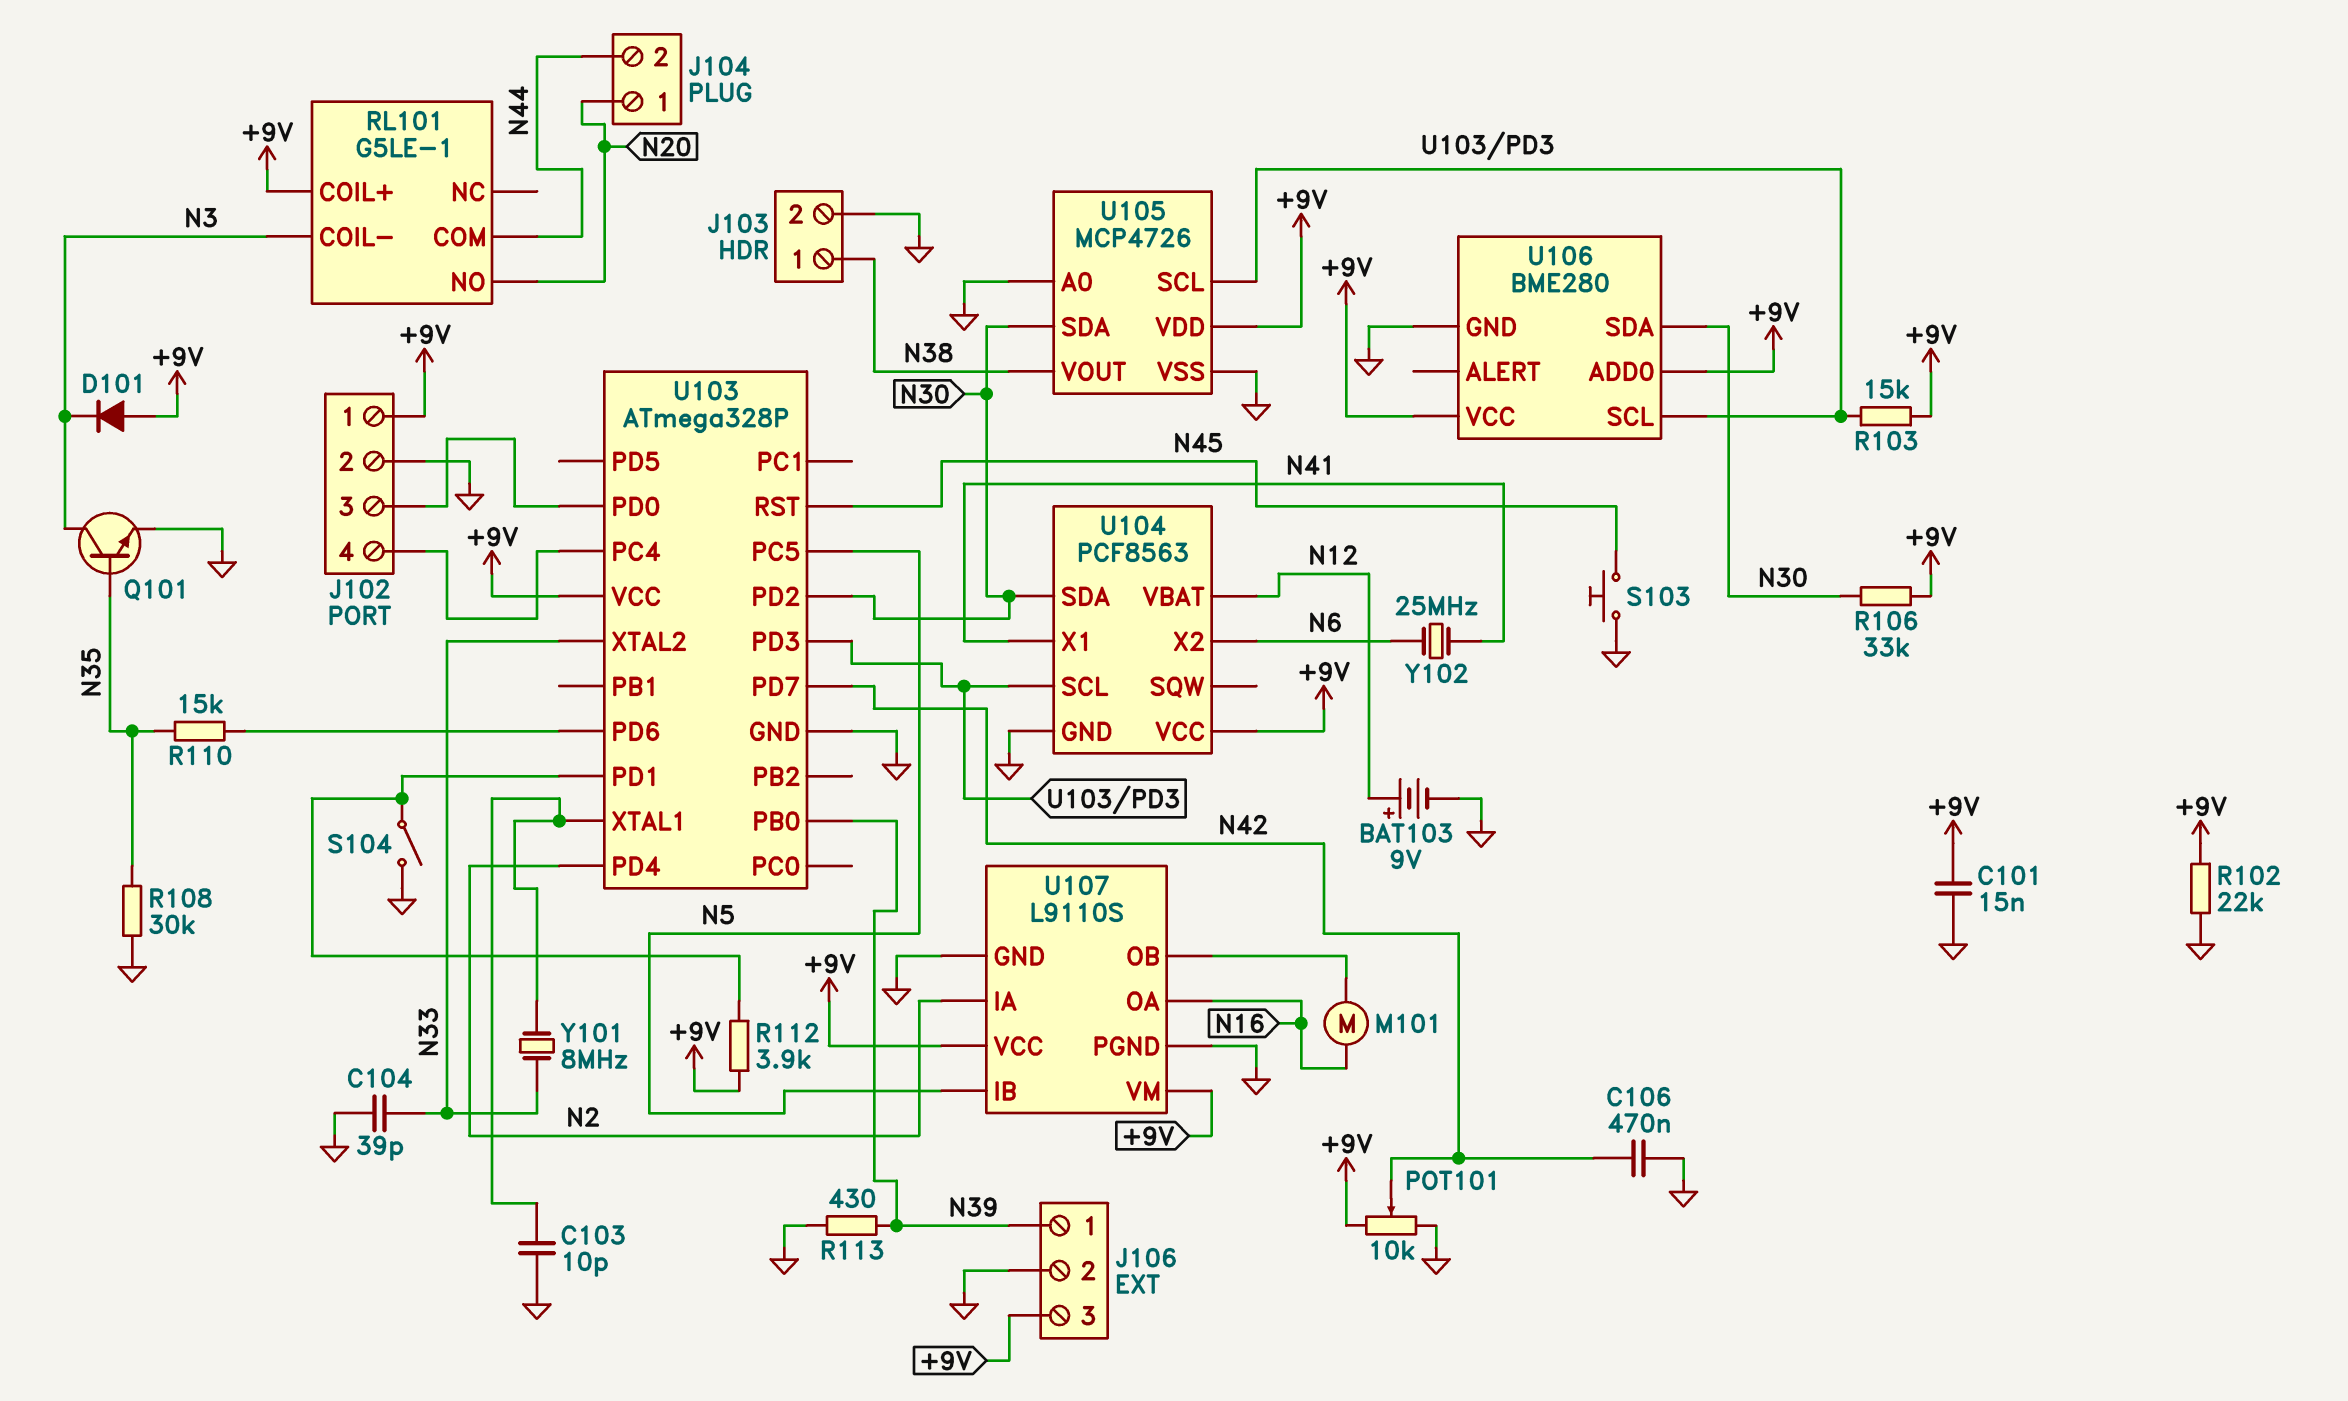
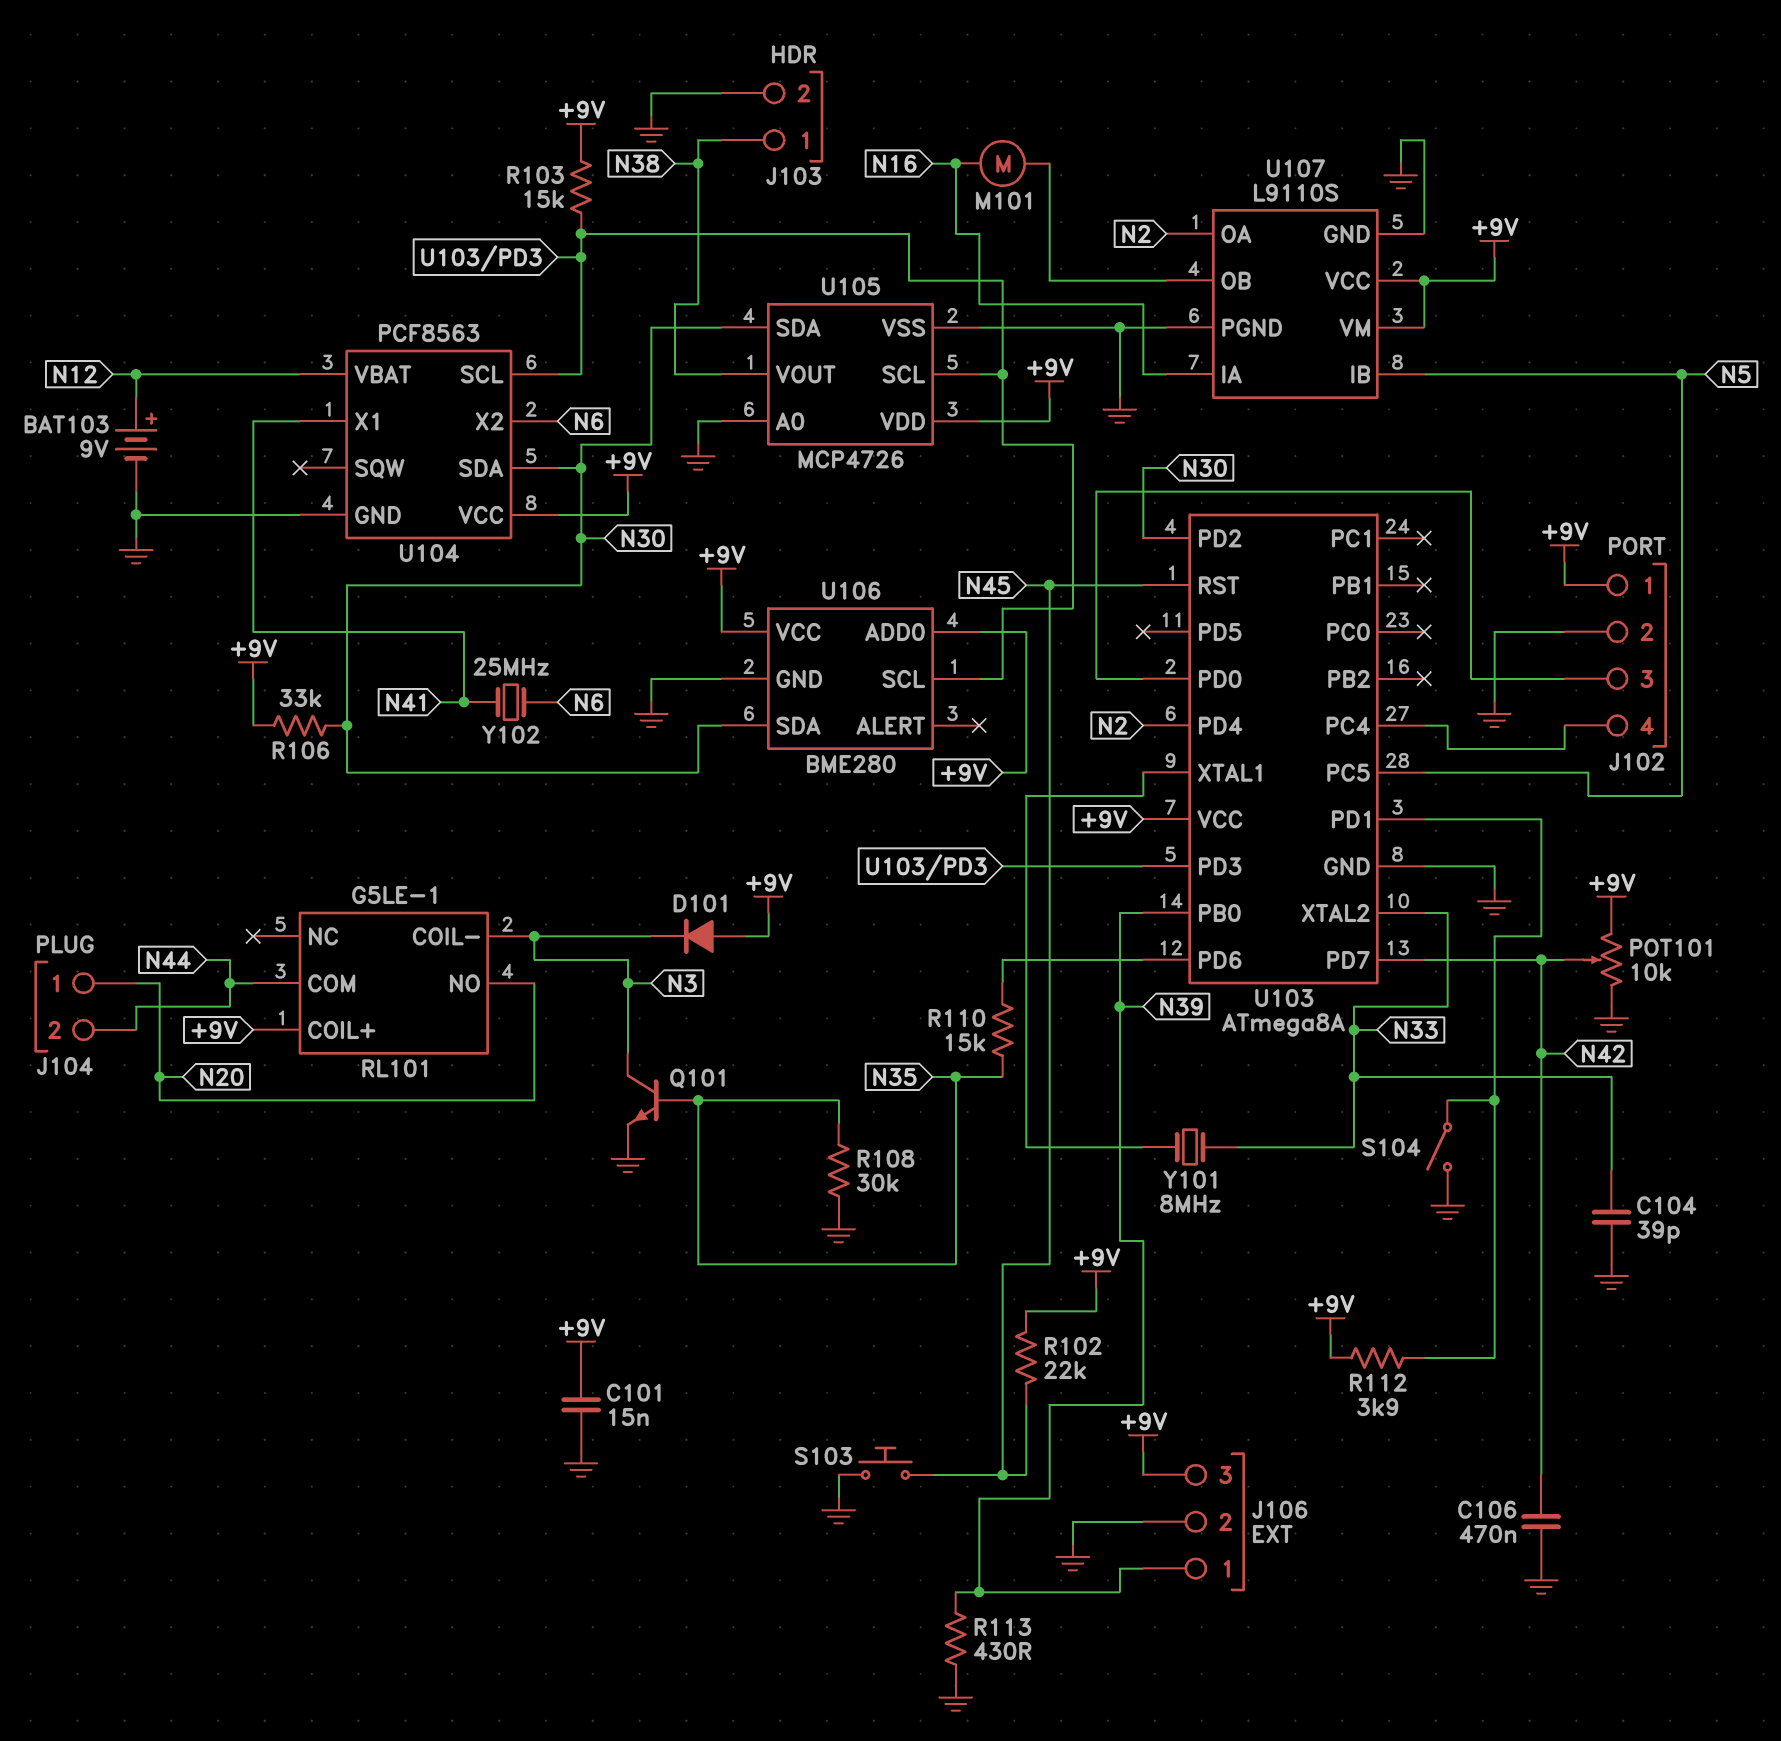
C103: 10pF (GND, U103/XTAL1) -> none
R102: 22k (+9V, GND) -> 22k (+9V, N45)
U103: ATmega328P -> ATmega8A
U107 pin IA: N2 -> N16
U107 pin OA: N16 -> N2

